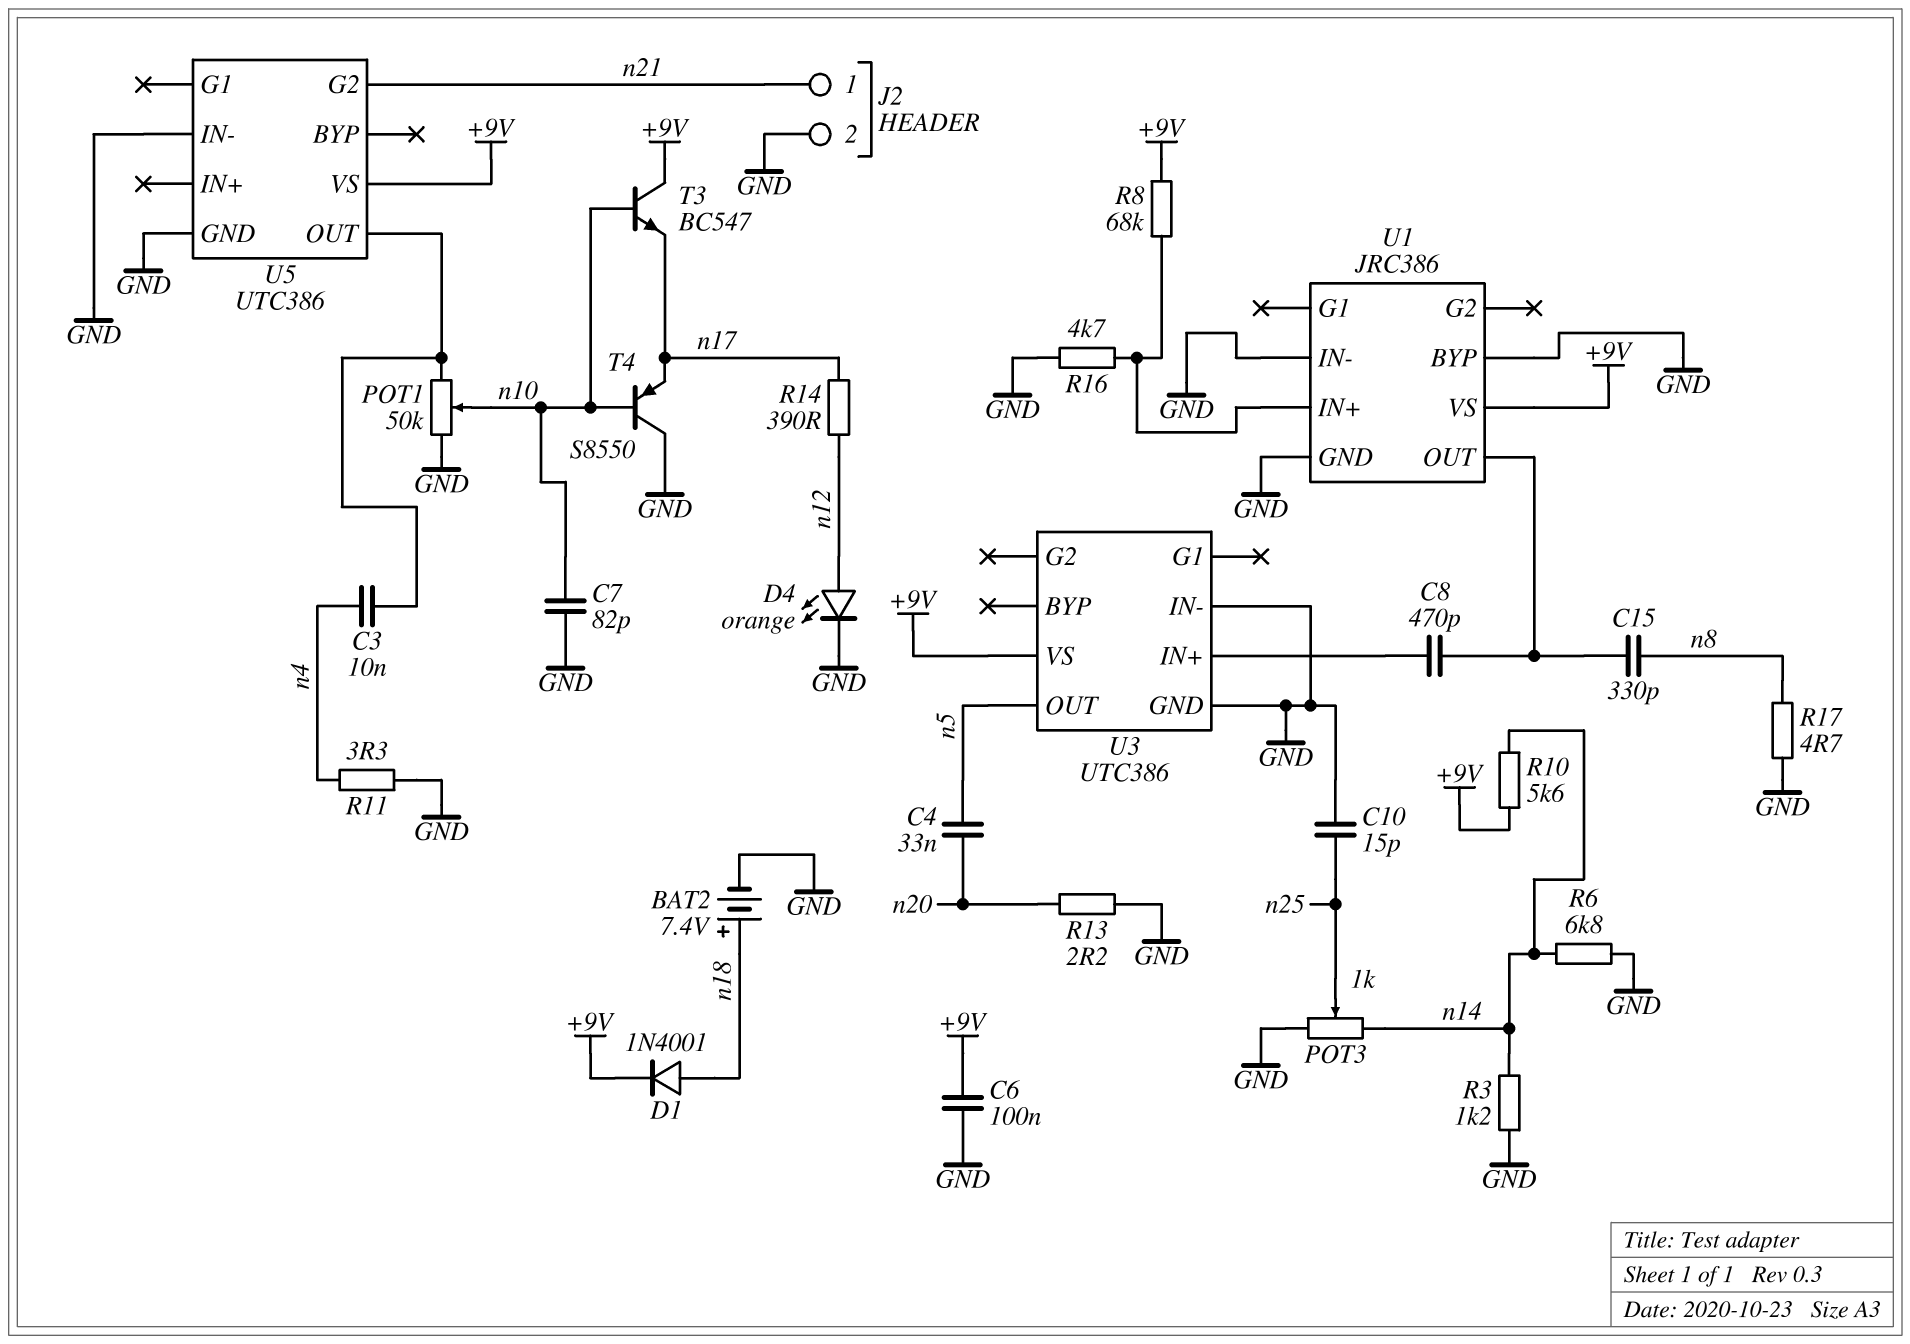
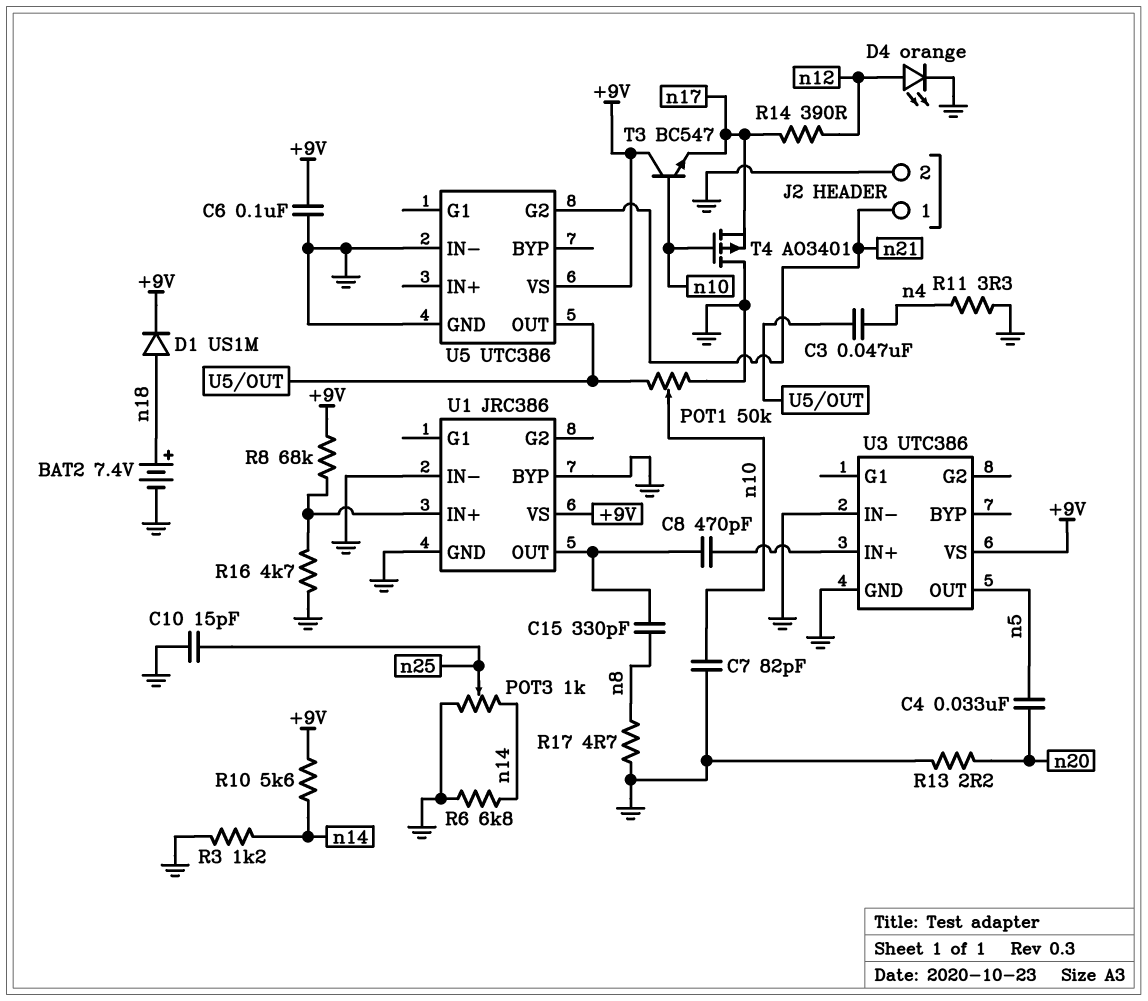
C3: 10nF (U5/OUT, n4) -> 47nF (U5/OUT, n4)
D1: diode 1N4001 (A n18, K +9V) -> diode US1M (A n18, K +9V)
T4: PNP S8550 (B n10, C GND, E n17) -> PMOS AO3401 (G n10, D GND, S n17)

